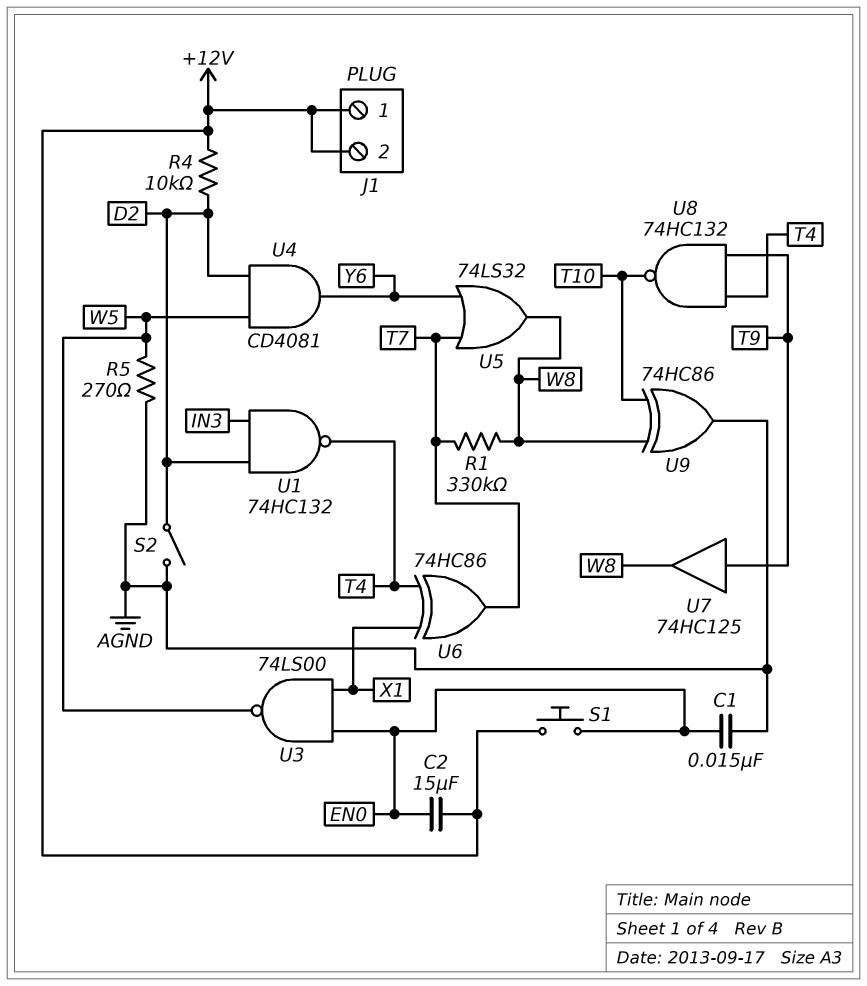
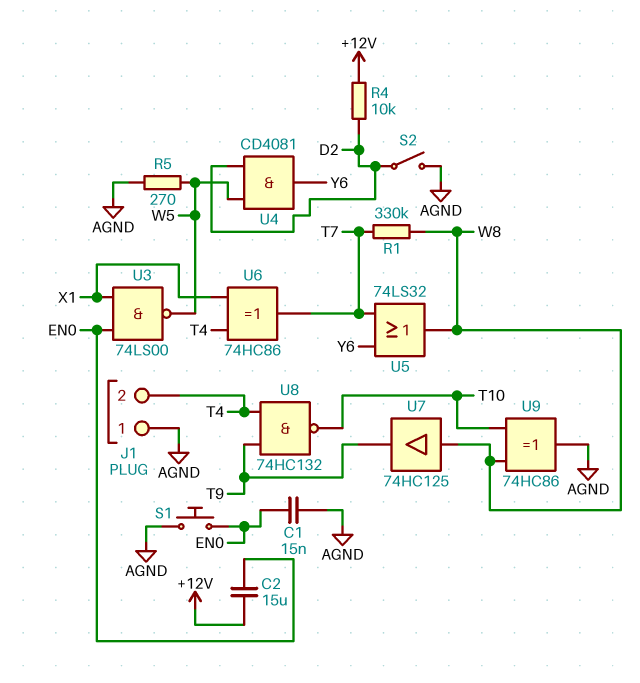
J1 pin 1: +12V -> AGND
J1 pin 2: +12V -> T4
S1: button (+12V, EN0) -> button (AGND, EN0)
U1: NAND 74HC132 (in D2, in IN3, out T4) -> none
U7: buffer 74HC125 (in T9, out W8) -> buffer 74HC125 (in W8, out T9)

